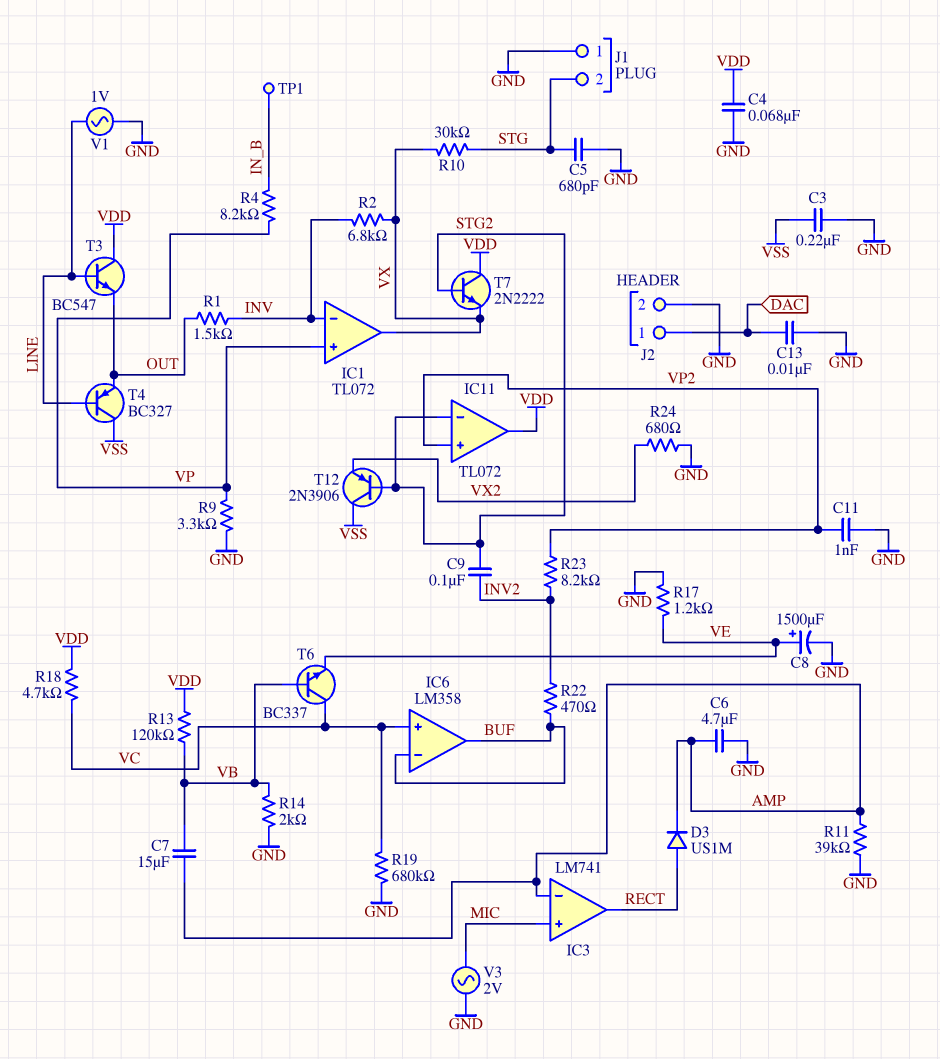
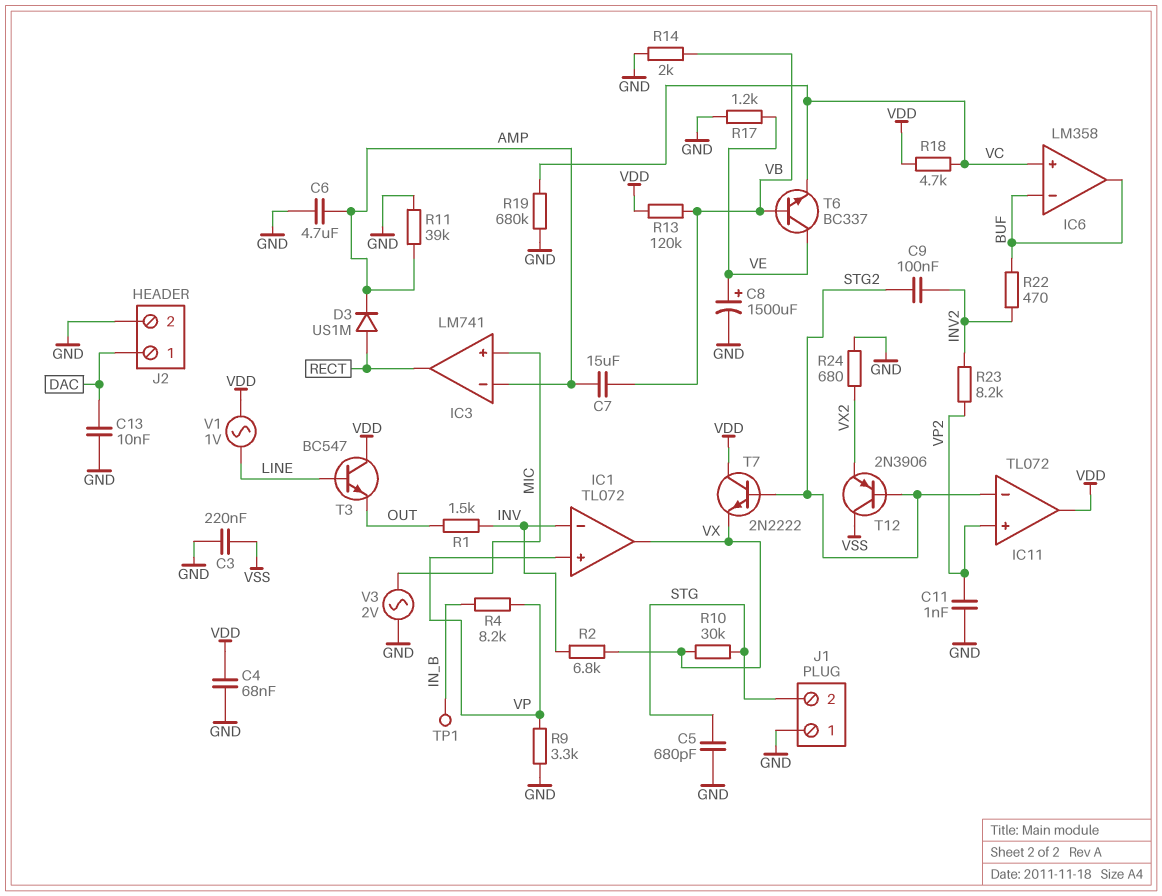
T4: PNP BC327 (B LINE, C VSS, E OUT) -> none
T6: NPN BC337 (B VB, C VC, E VE) -> NPN BC337 (B VB, C VE, E VC)
V1: AC 1V (GND, LINE) -> AC 1V (LINE, VDD)

